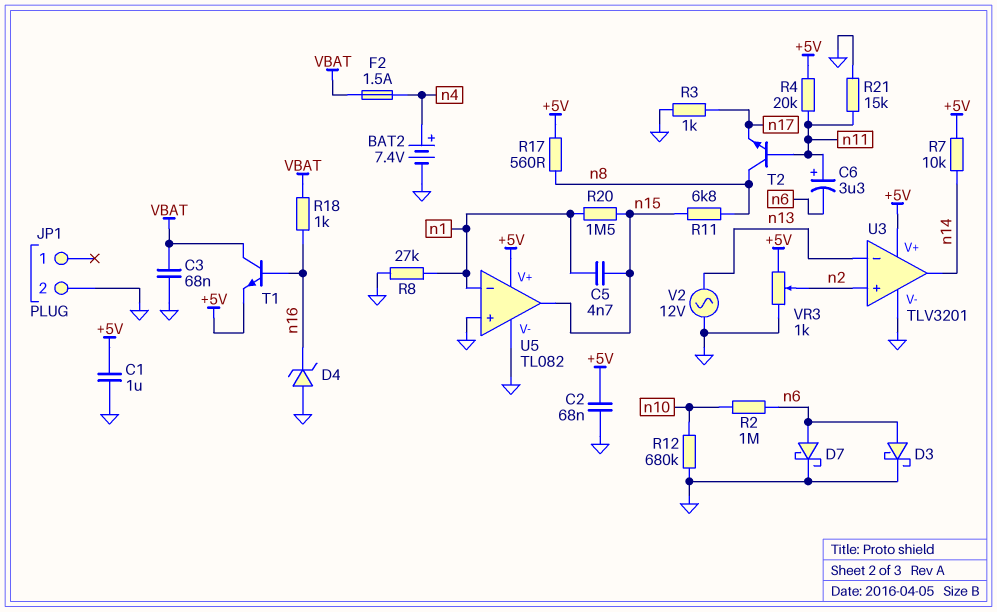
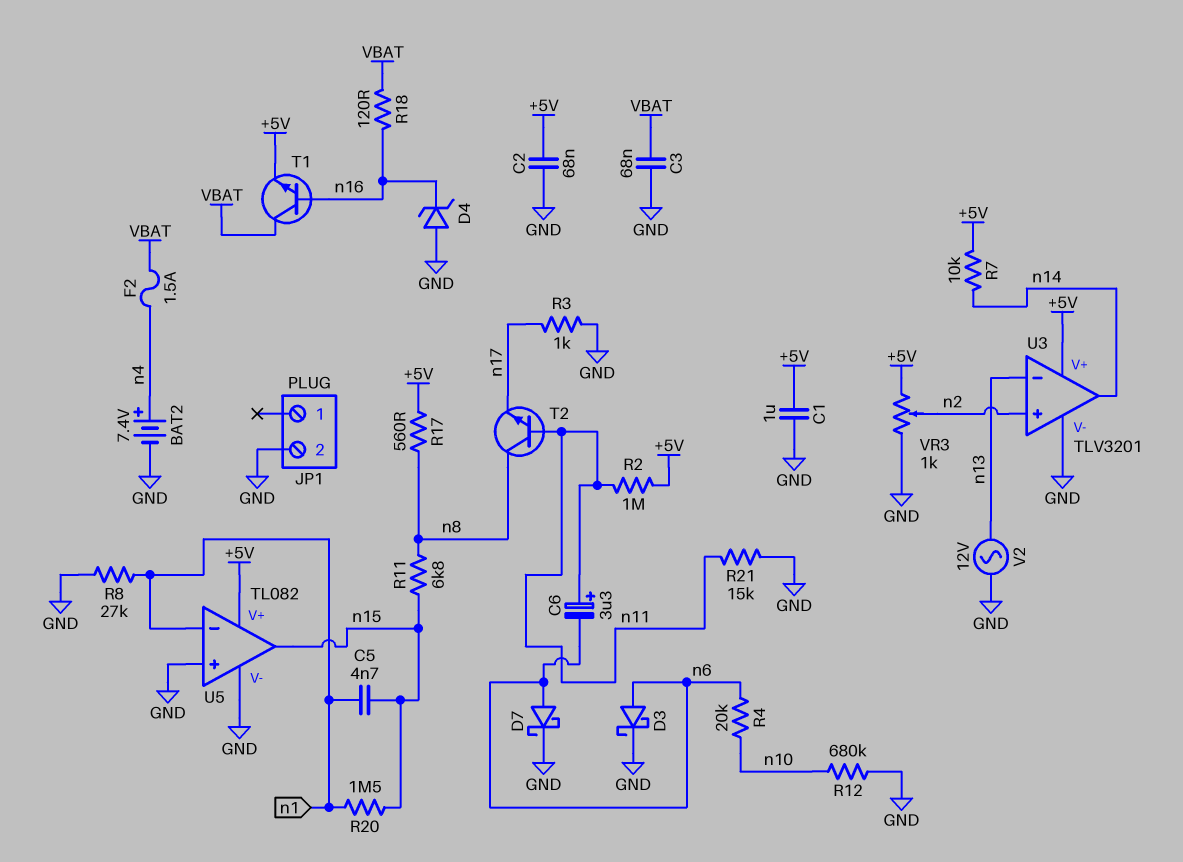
R2: 1M (n6, n10) -> 1M (+5V, n11)
R4: 20k (+5V, n11) -> 20k (n6, n10)
R18: 1k (VBAT, n16) -> 120 (VBAT, n16)

